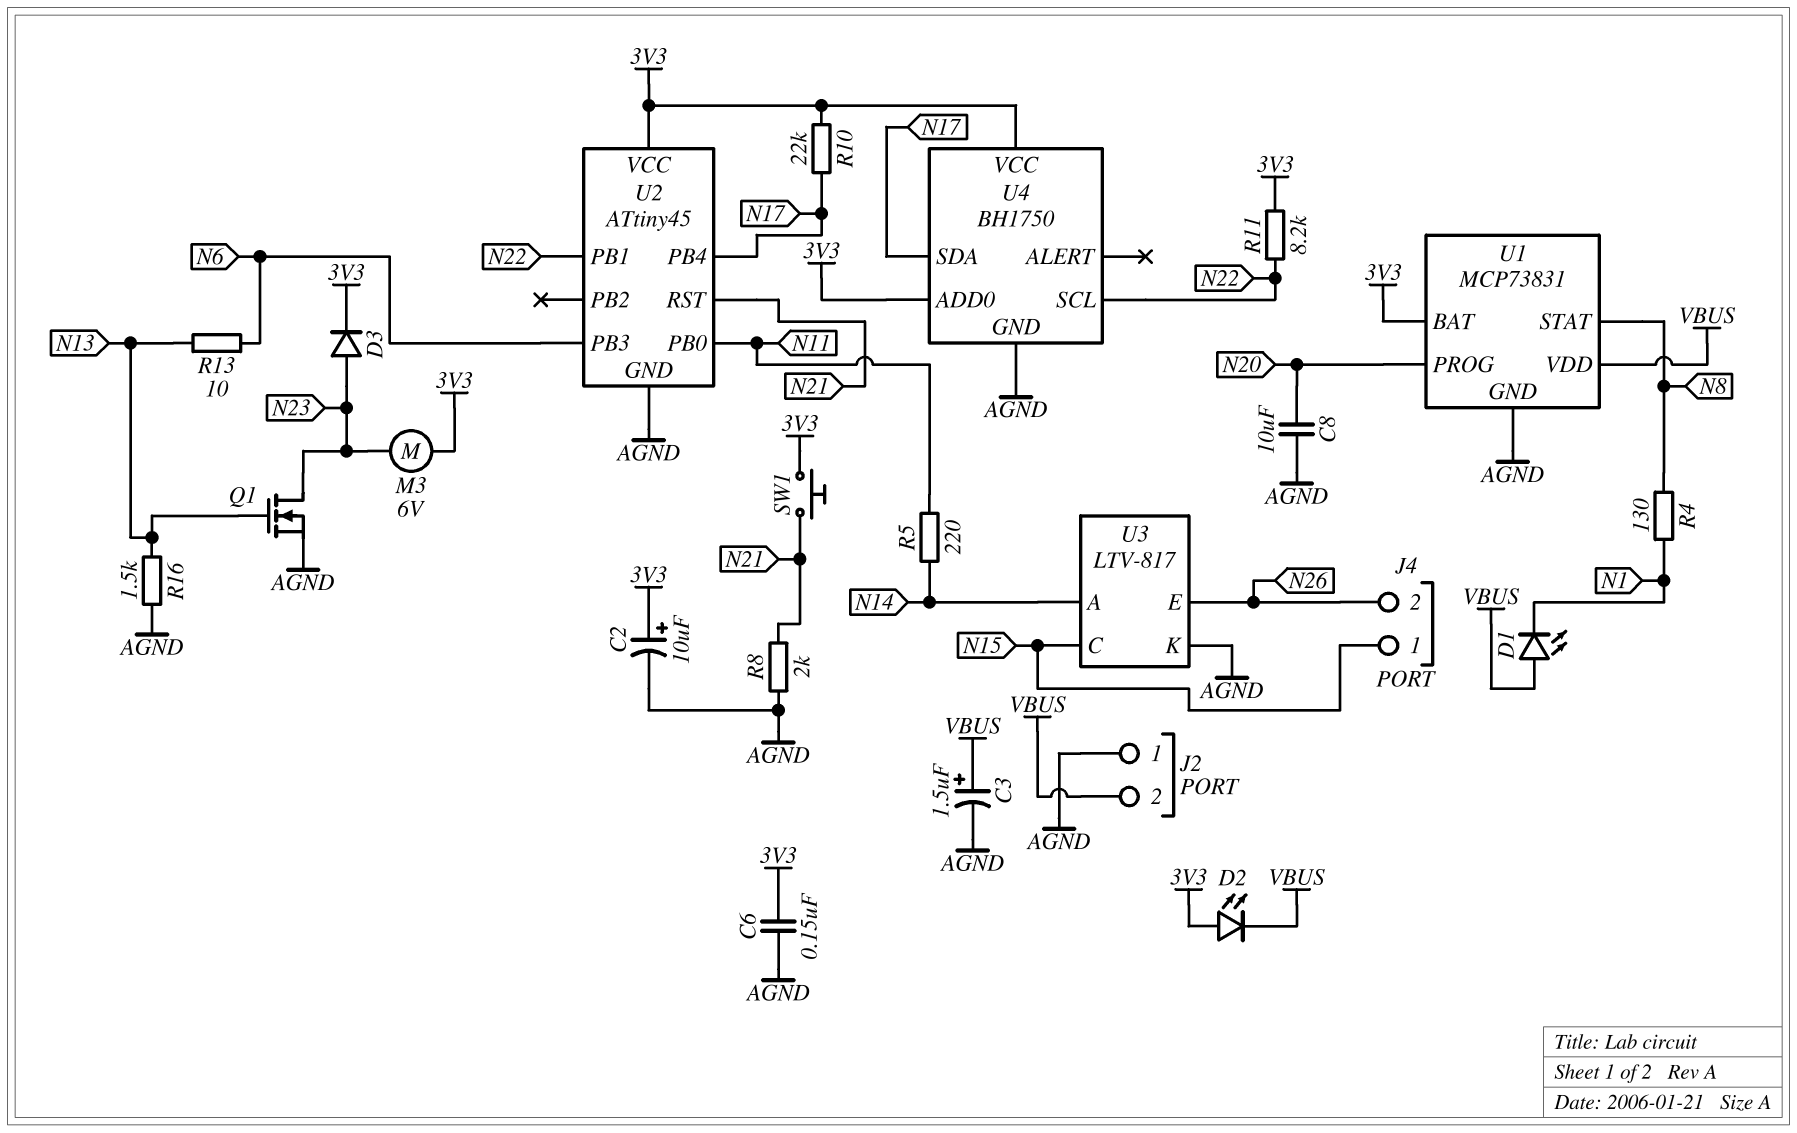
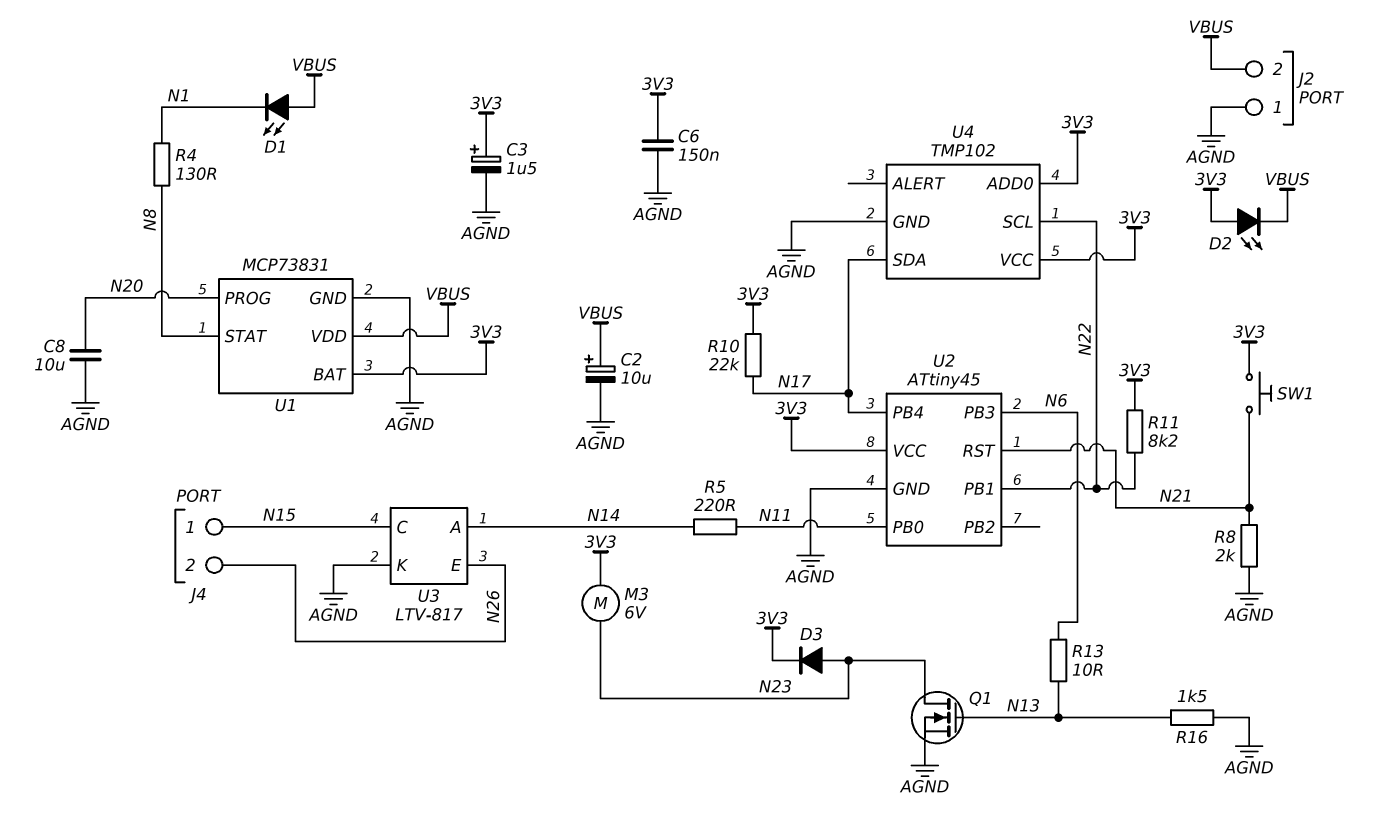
C2: 10uF (plus 3V3, minus AGND) -> 10uF (plus VBUS, minus AGND)
C3: 1.5uF (plus VBUS, minus AGND) -> 1.5uF (plus 3V3, minus AGND)
U4: BH1750 -> TMP102

